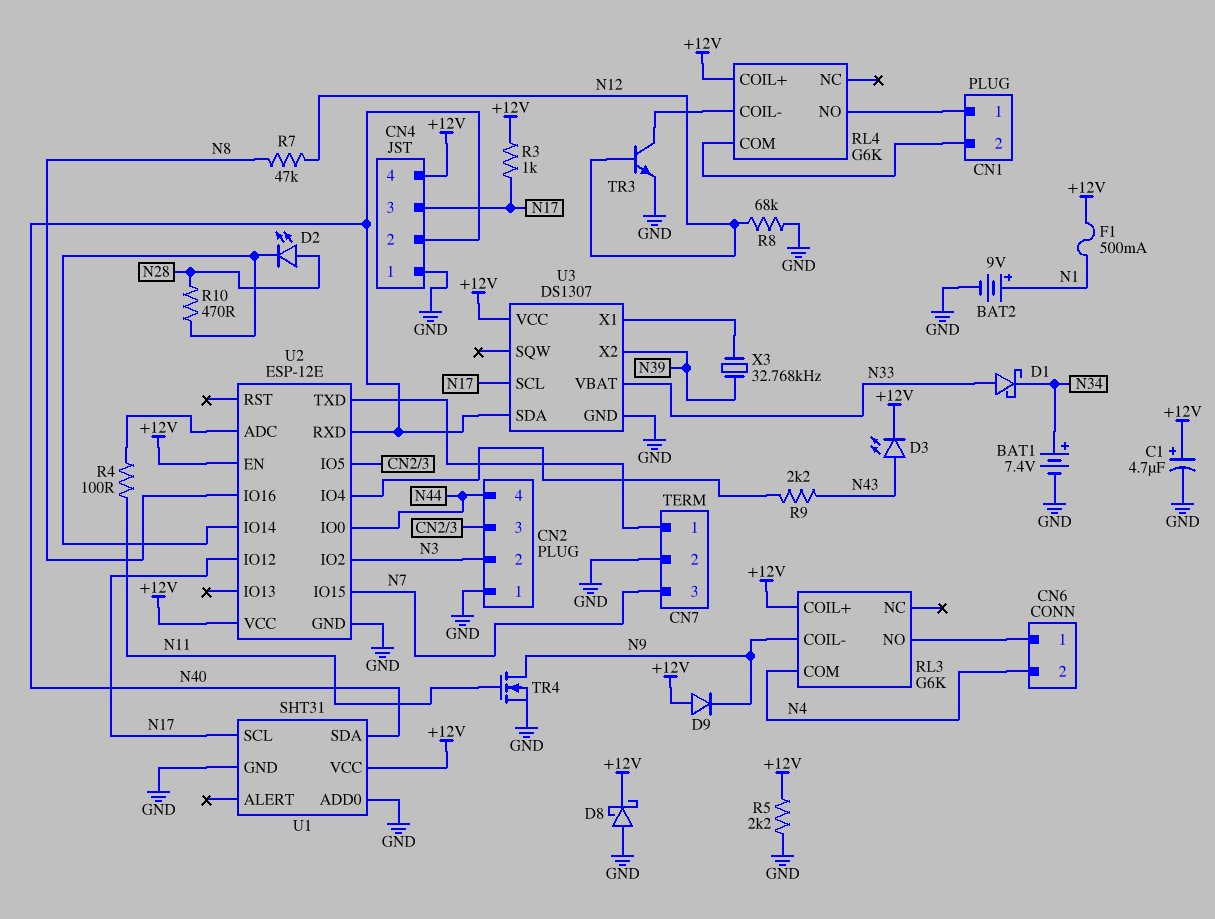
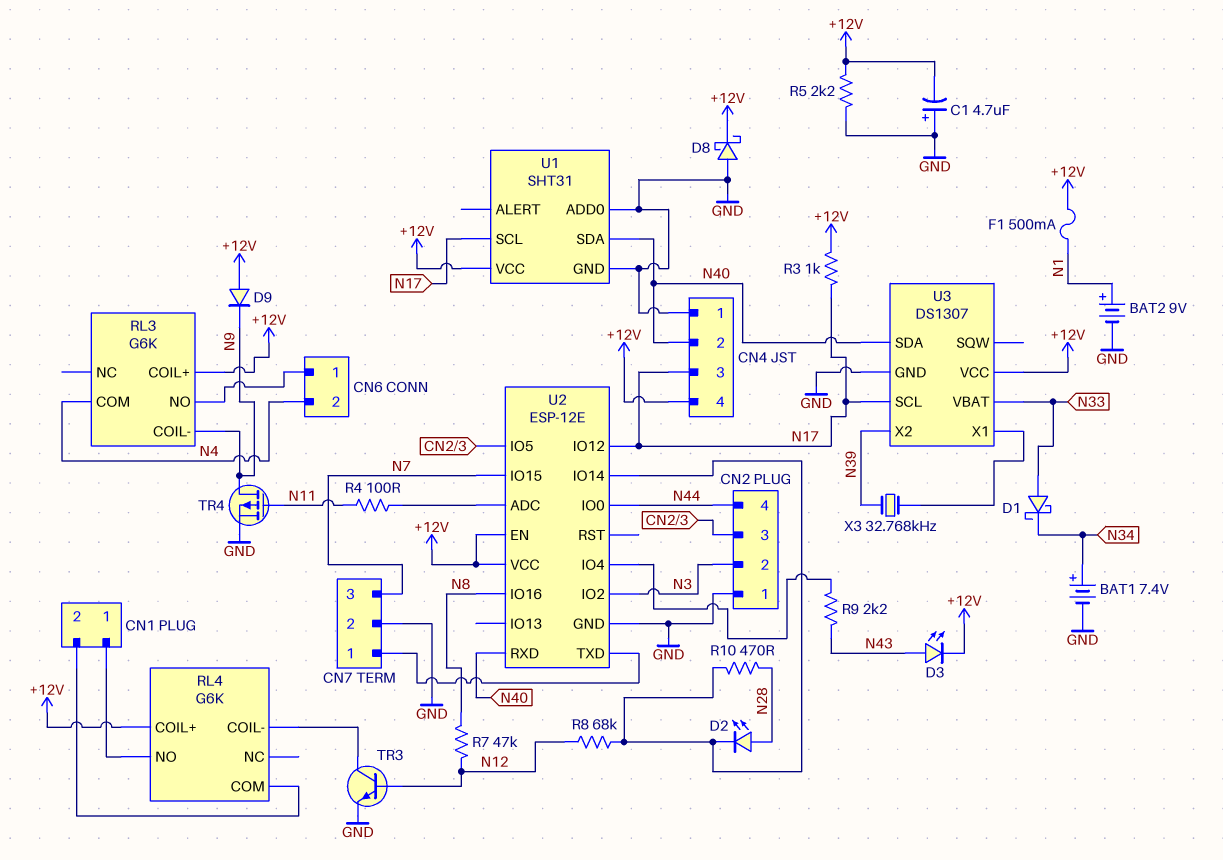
C1: 4.7uF (plus +12V, minus GND) -> 4.7uF (plus GND, minus +12V)
R8: 68k (GND, N12) -> 68k (N12, U2/IO14)
TR4: NMOS (G N11, D N9, S GND) -> PMOS (G N11, D N9, S GND)

